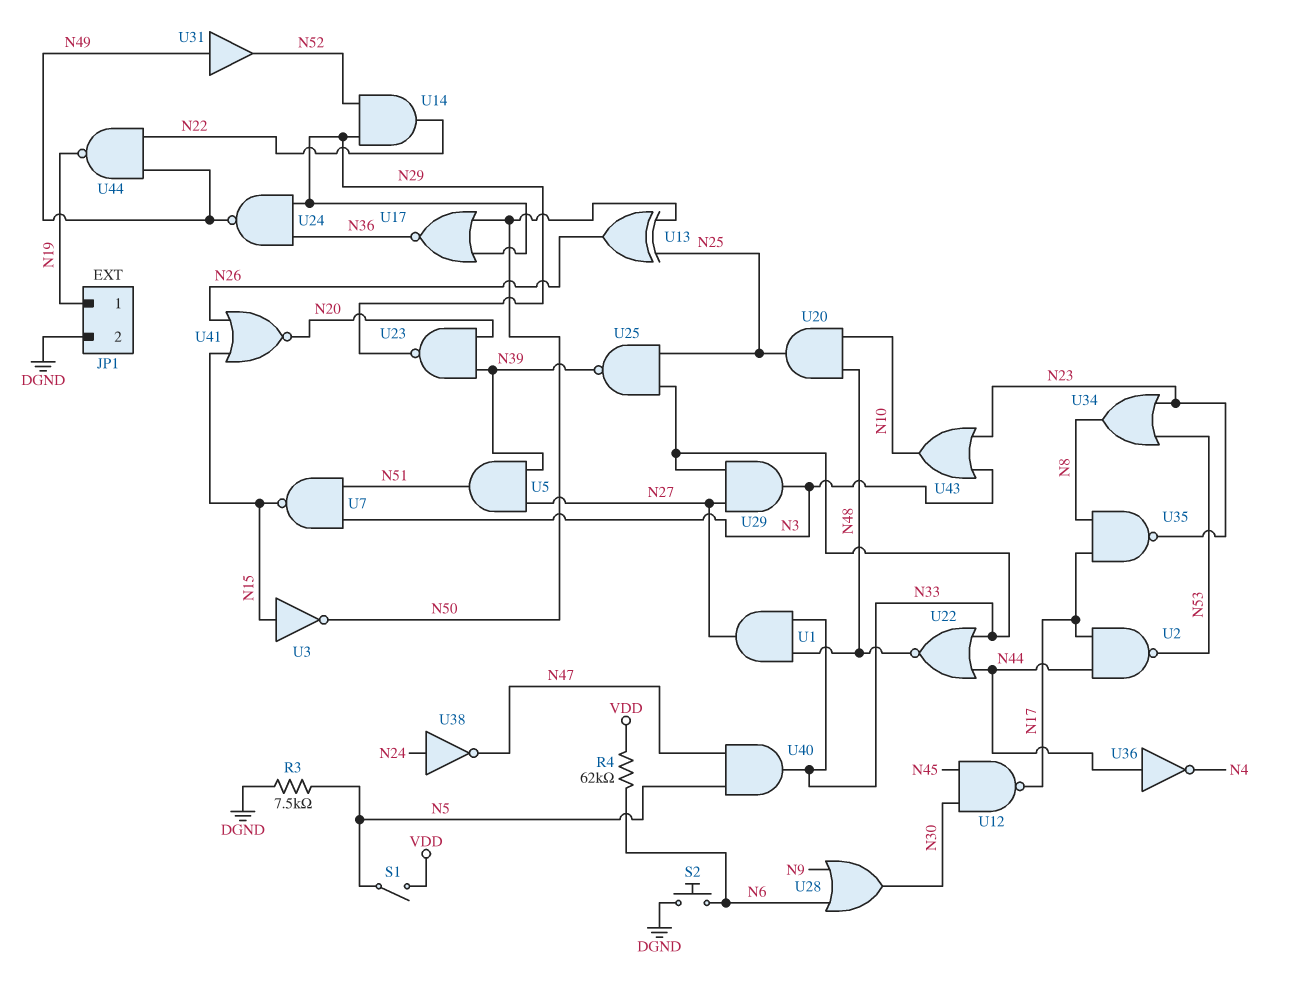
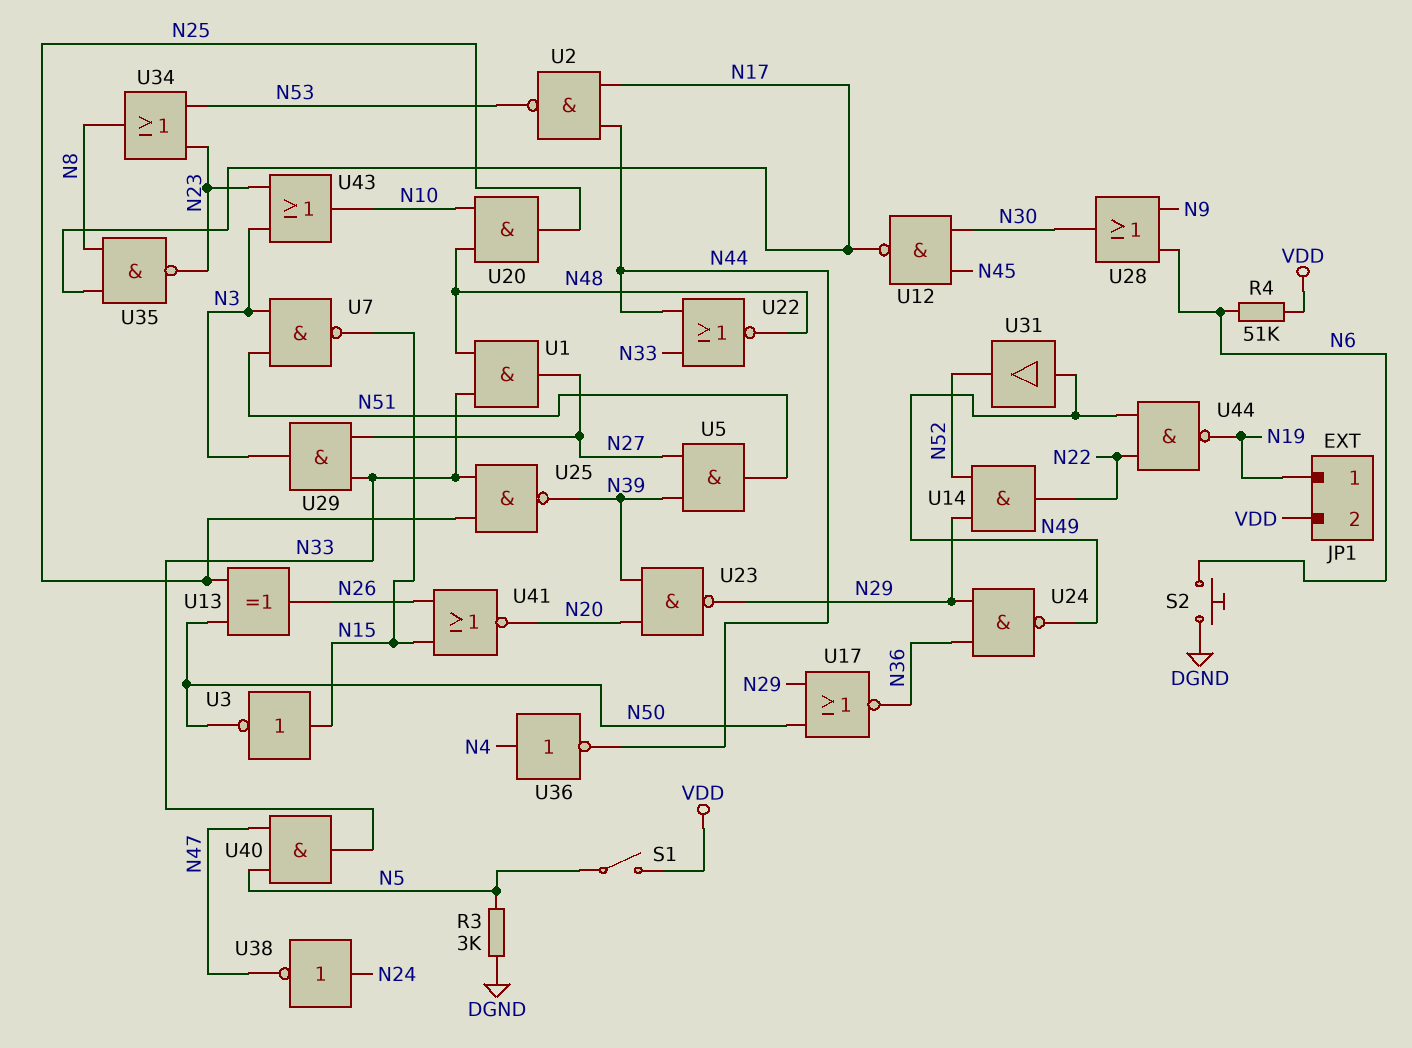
JP1 pin 2: DGND -> VDD
R3: 7.5k (DGND, N5) -> 3k (DGND, N5)
R4: 62k (N6, VDD) -> 51k (N6, VDD)
U36: NOT (in N44, out N4) -> NOT (in N4, out N44)

